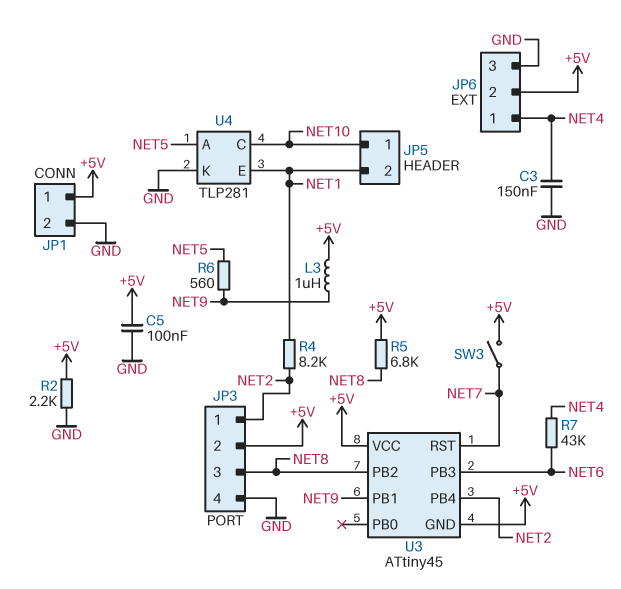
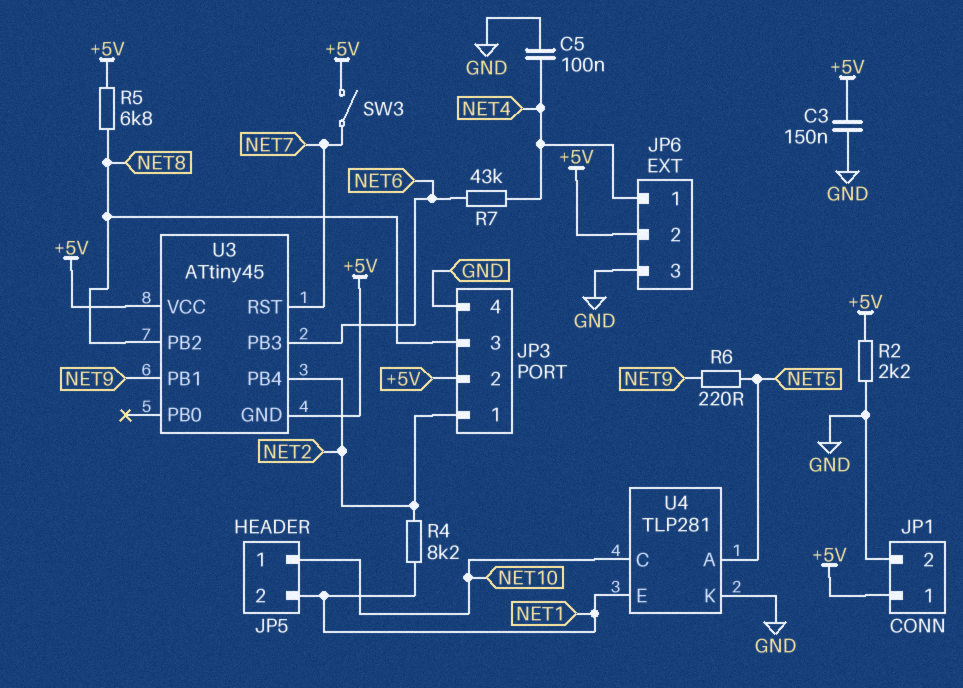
C3: 150nF (GND, NET4) -> 150nF (+5V, GND)
C5: 100nF (+5V, GND) -> 100nF (GND, NET4)
L3: 1uH (+5V, NET9) -> none
R6: 560 (NET5, NET9) -> 220 (NET5, NET9)

